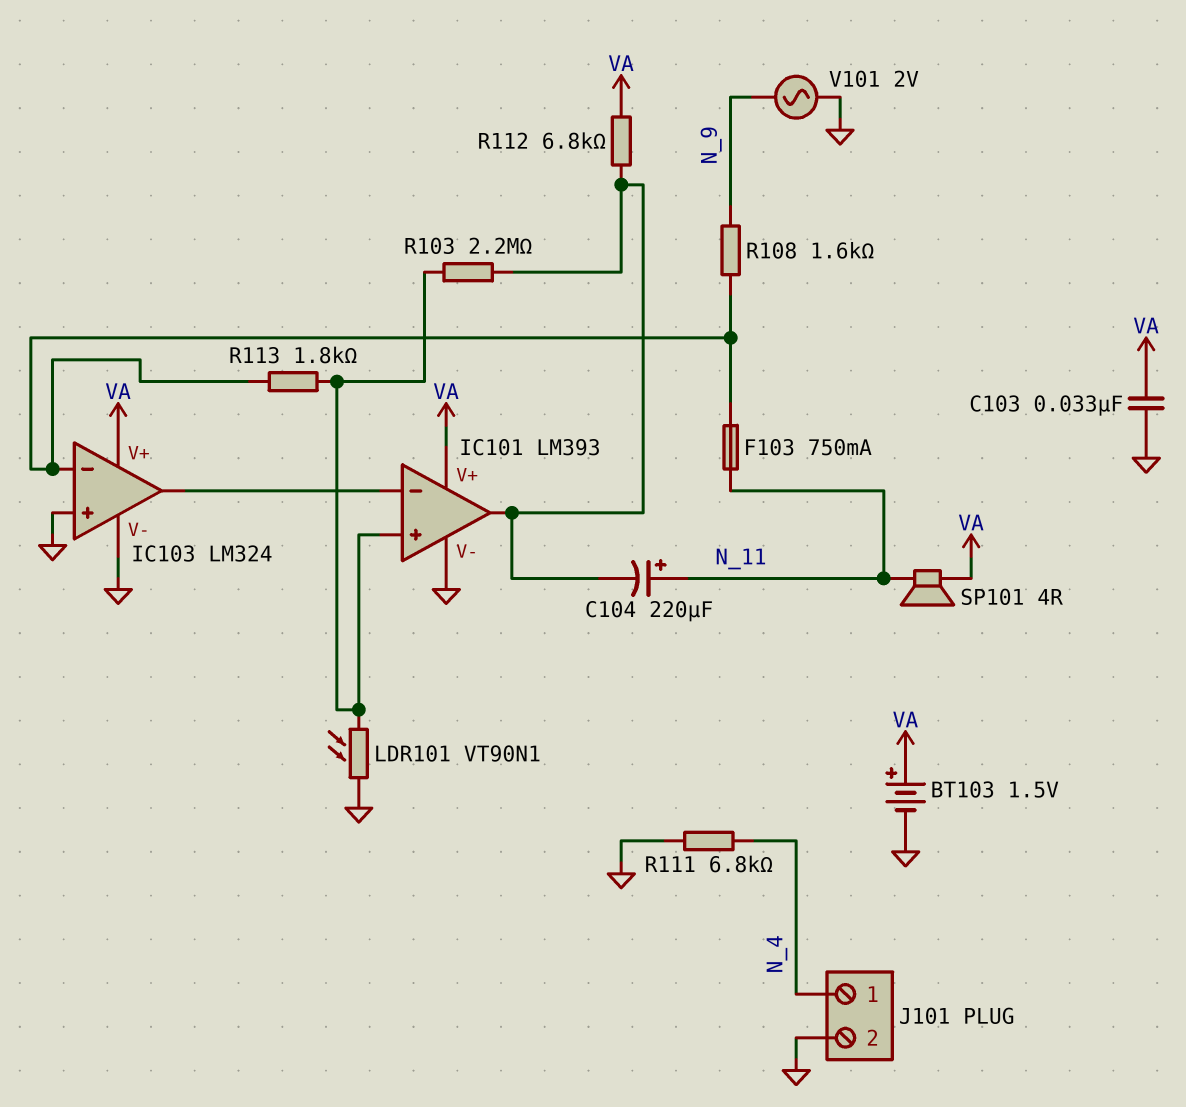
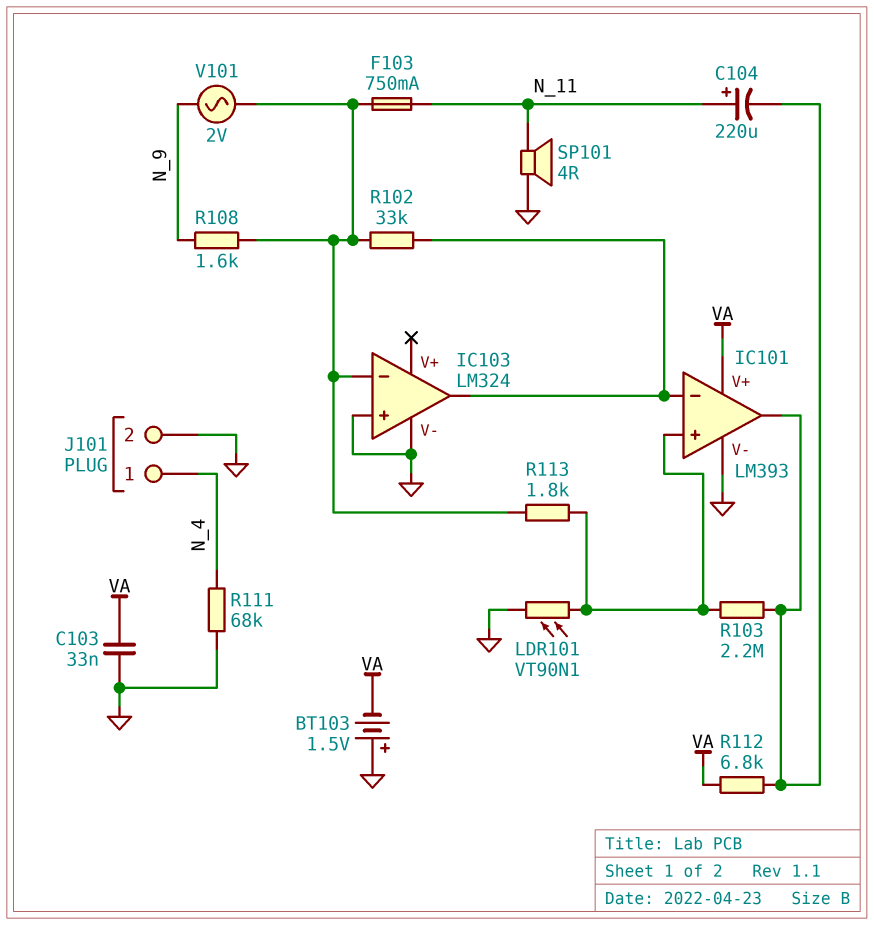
BT103: 1.5V (plus VA, minus GND) -> 1.5V (plus GND, minus VA)
IC103 pin V+: VA -> none
R102: none -> 33k (IC101/in-, IC103/in-)
R111: 6.8k (GND, N_4) -> 68k (GND, N_4)
SP101: speaker 4R (N_11, VA) -> speaker 4R (GND, N_11)
V101: AC 2V (GND, N_9) -> AC 2V (IC103/in-, N_9)

